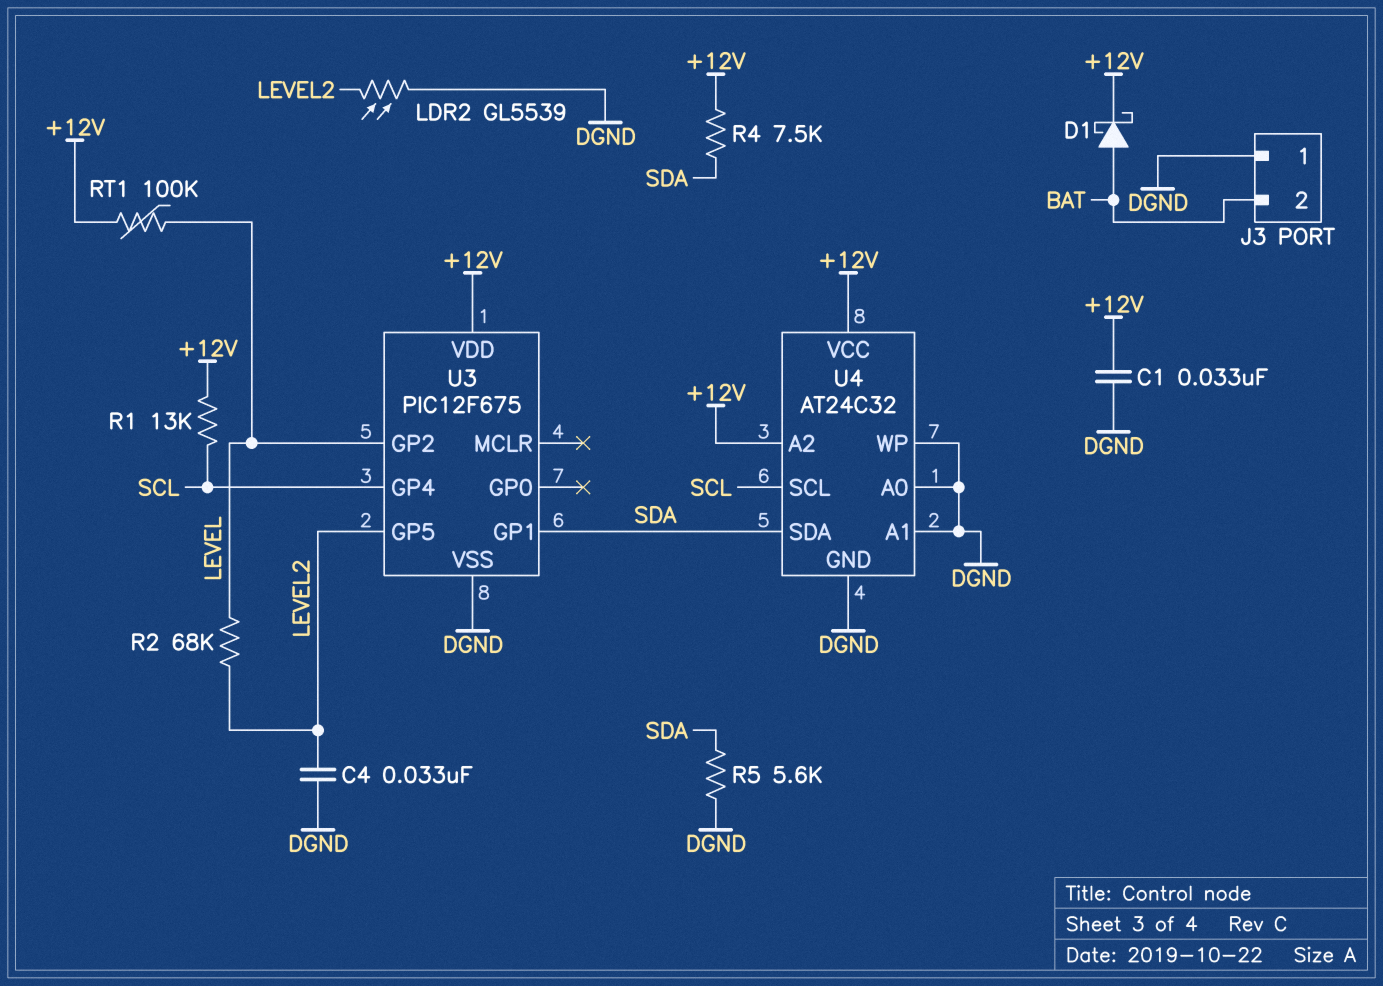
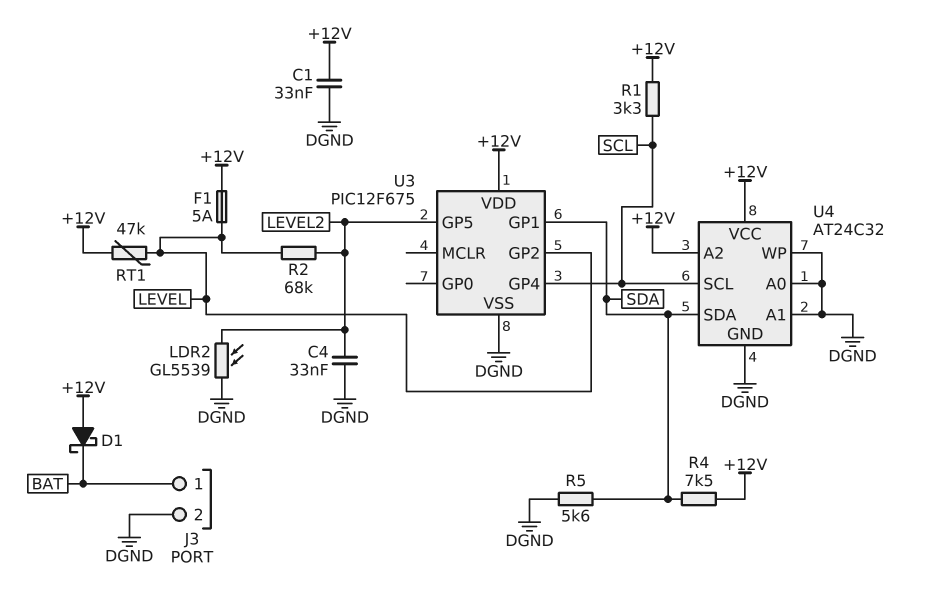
D1: schottky (A BAT, K +12V) -> schottky (A +12V, K BAT)
F1: none -> 5A (+12V, LEVEL)
J3 pin 1: DGND -> BAT
J3 pin 2: BAT -> DGND
R1: 13k (+12V, SCL) -> 3.3k (+12V, SCL)
RT1: 100k (+12V, LEVEL) -> 47k (+12V, LEVEL)

